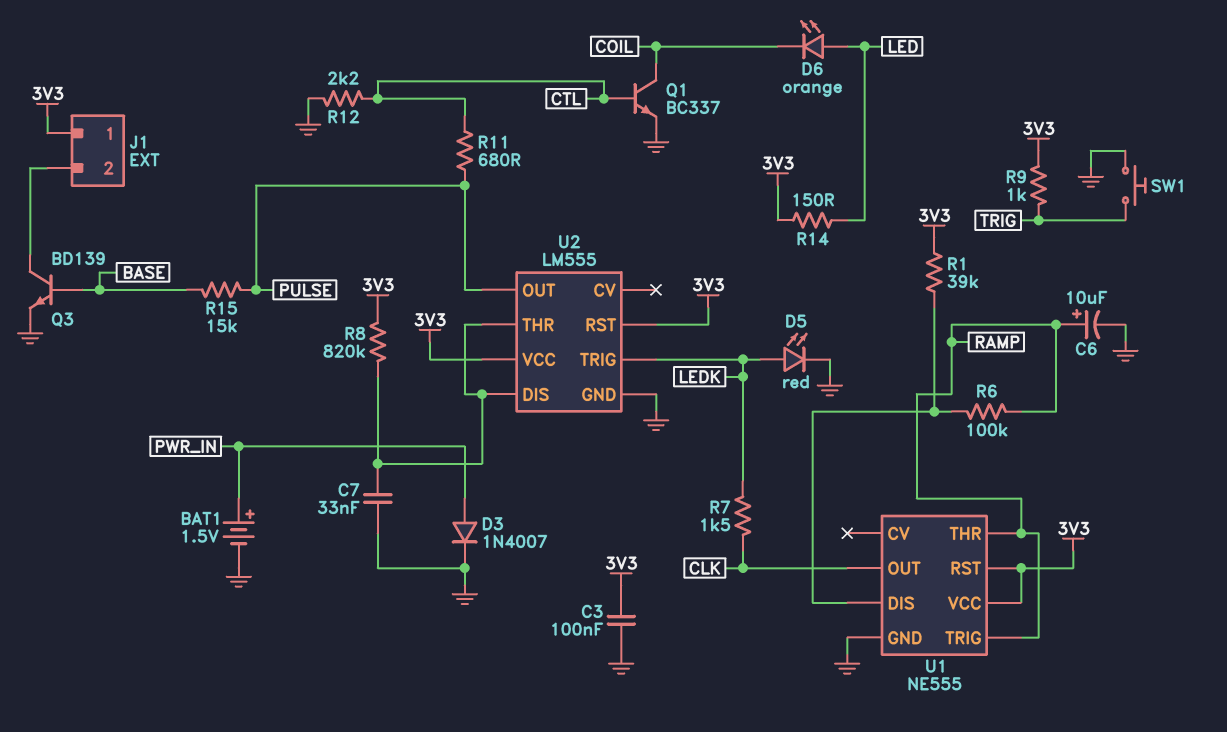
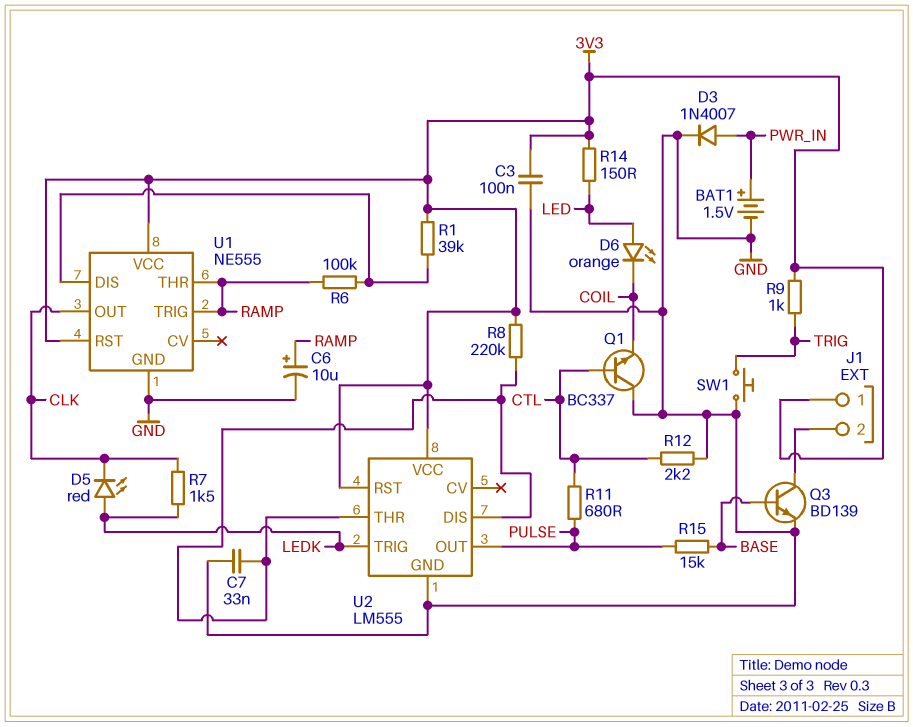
D5: LED red (A LEDK, K GND) -> LED red (A LEDK, K CLK)
Q1: NPN BC337 (B CTL, C COIL, E GND) -> NPN BC337 (B CTL, C GND, E COIL)
R8: 820k (3V3, U2/DIS) -> 220k (3V3, U2/DIS)

